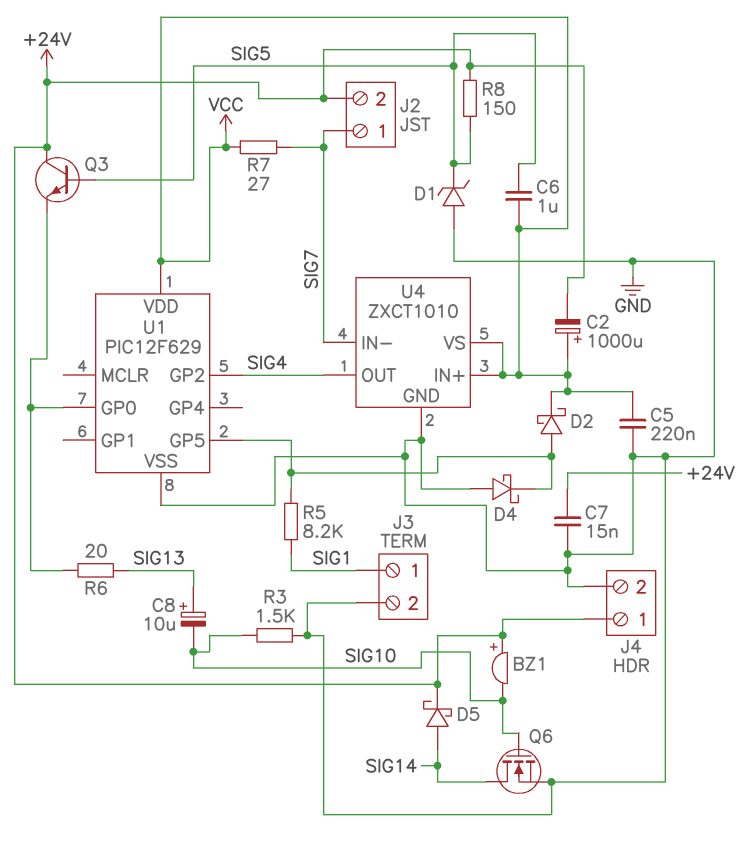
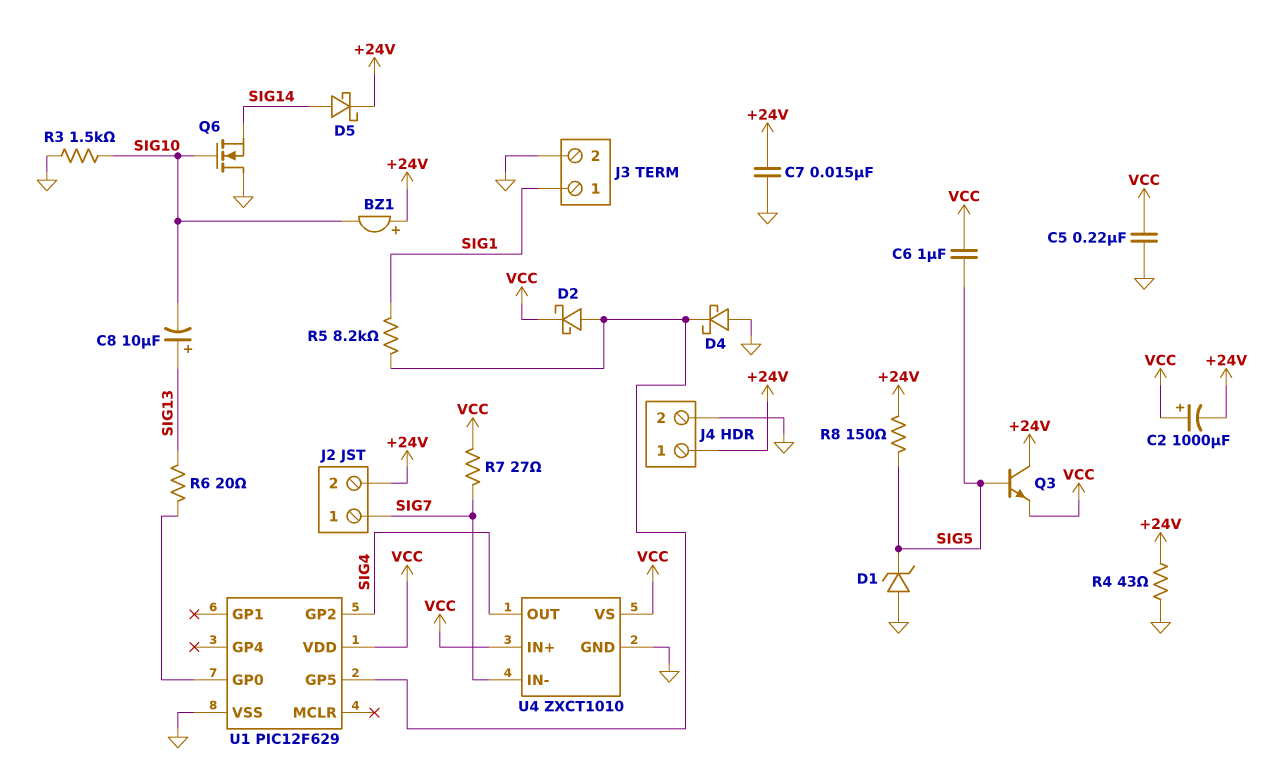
Q3: NPN (B SIG5, C +24V, E U1/GP0) -> NPN (B SIG5, C +24V, E VCC)
Q6: NMOS (G SIG10, D SIG14, S GND) -> NMOS (G SIG10, D GND, S SIG14)
R4: none -> 43 (+24V, GND)

